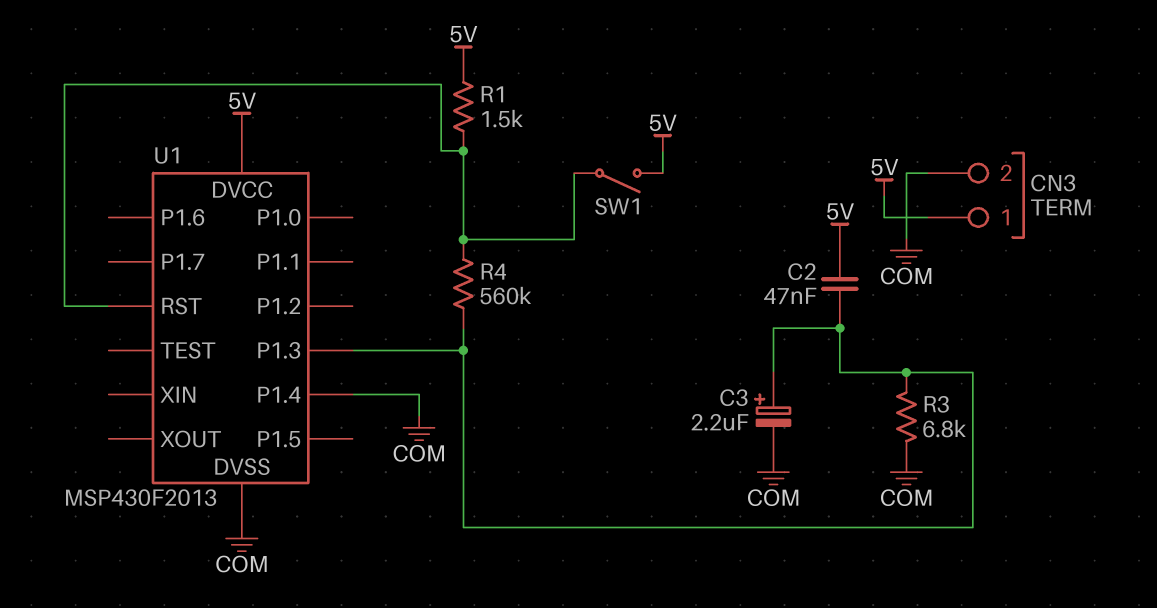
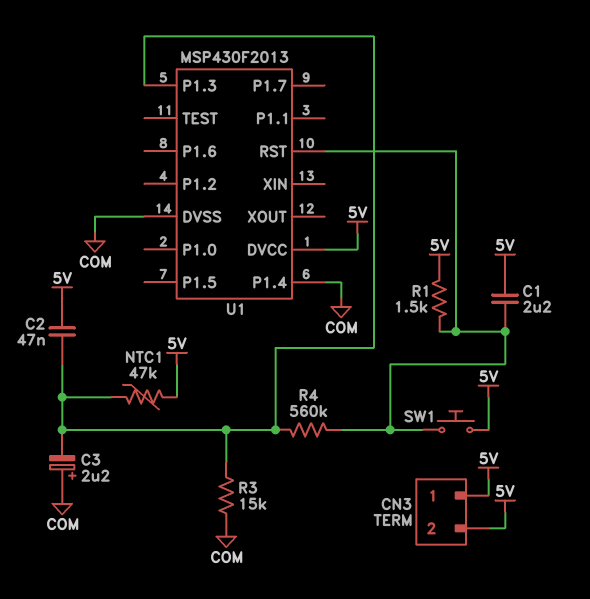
C1: none -> 2.2uF (5V, U1/RST)
C3: 2.2uF (plus U1/P1.3, minus COM) -> 2.2uF (plus COM, minus U1/P1.3)
CN3 pin 2: COM -> 5V
NTC1: none -> 47k (5V, U1/P1.3)
R3: 6.8k (COM, U1/P1.3) -> 15k (COM, U1/P1.3)
SW1: switch (5V, U1/RST) -> button (5V, U1/RST)

